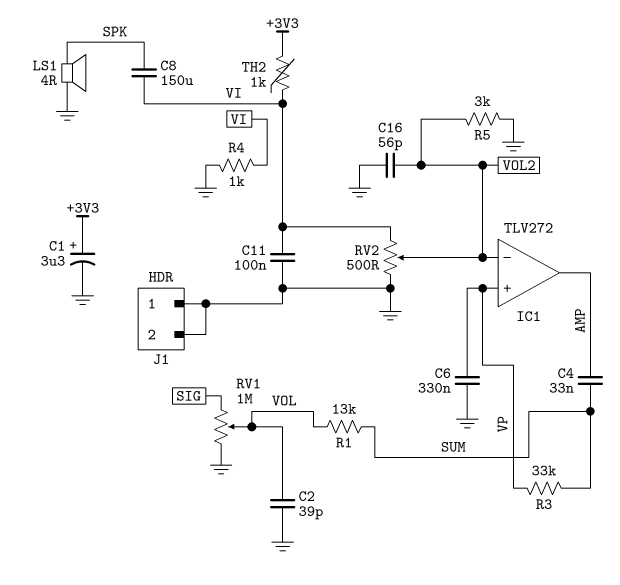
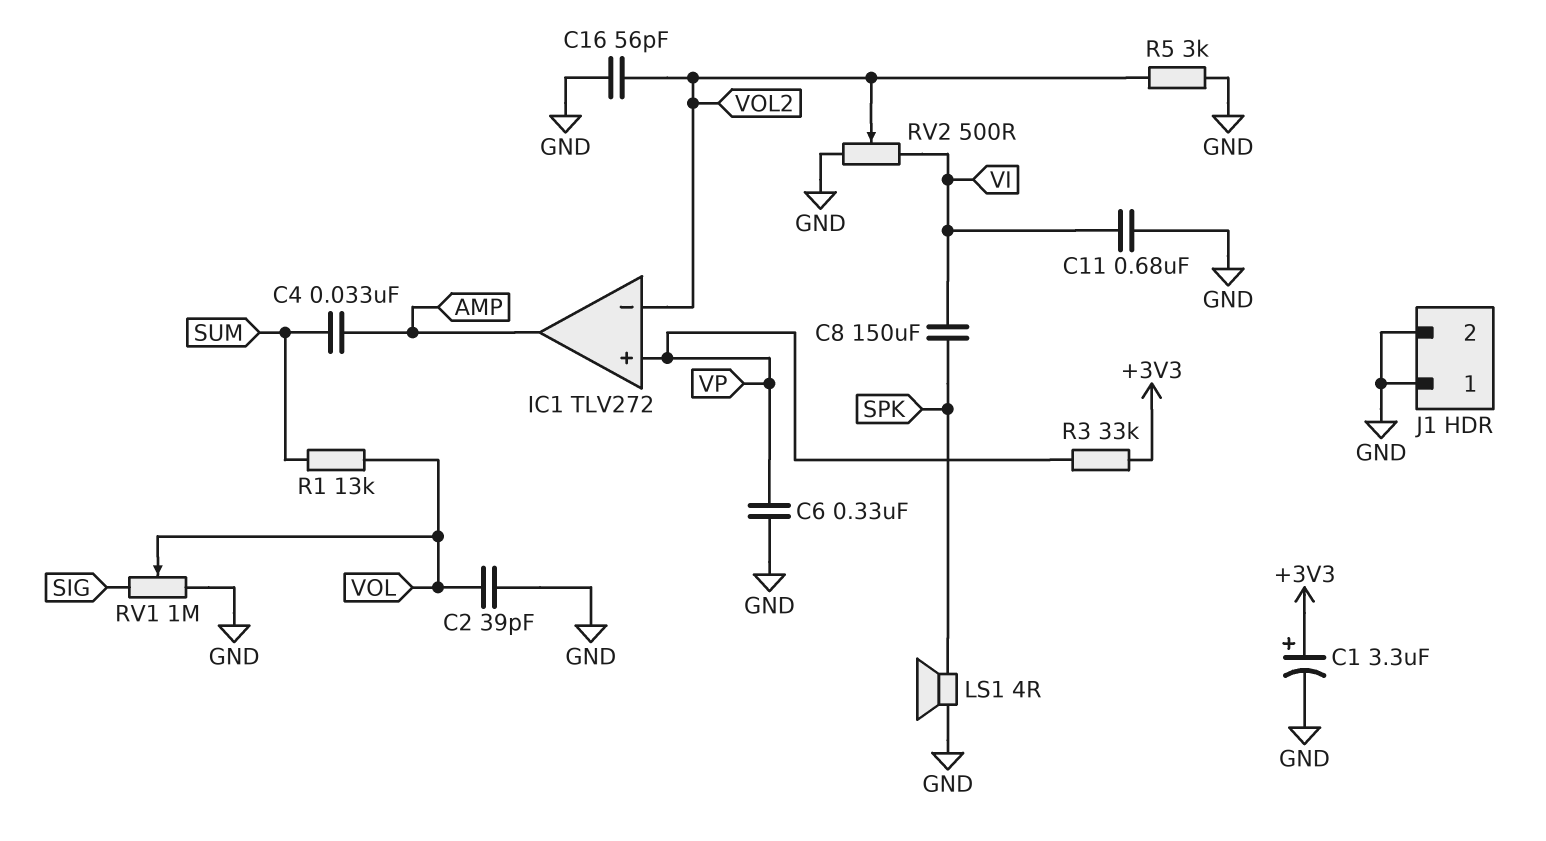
C11: 100nF (GND, VI) -> 680nF (GND, VI)
R3: 33k (SUM, VP) -> 33k (+3V3, VP)
R4: 1k (GND, VI) -> none
TH2: 1k (+3V3, VI) -> none

